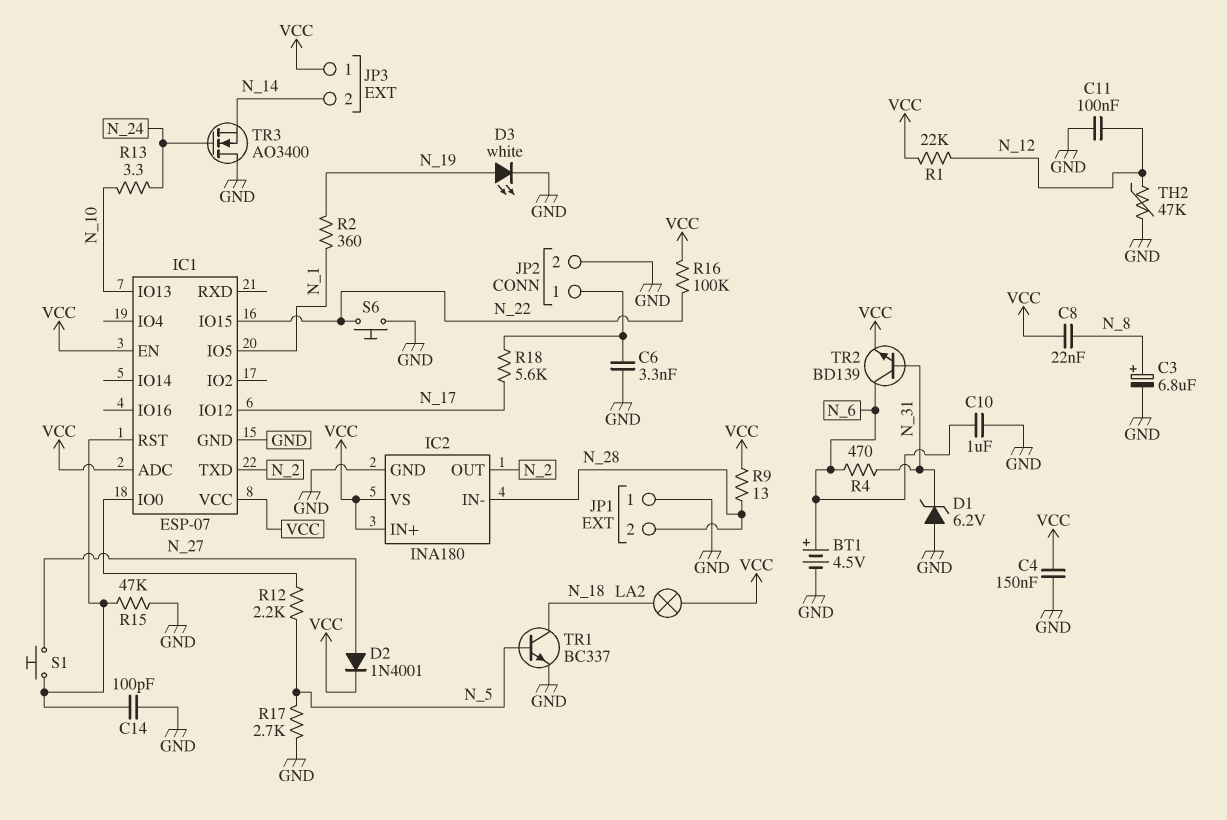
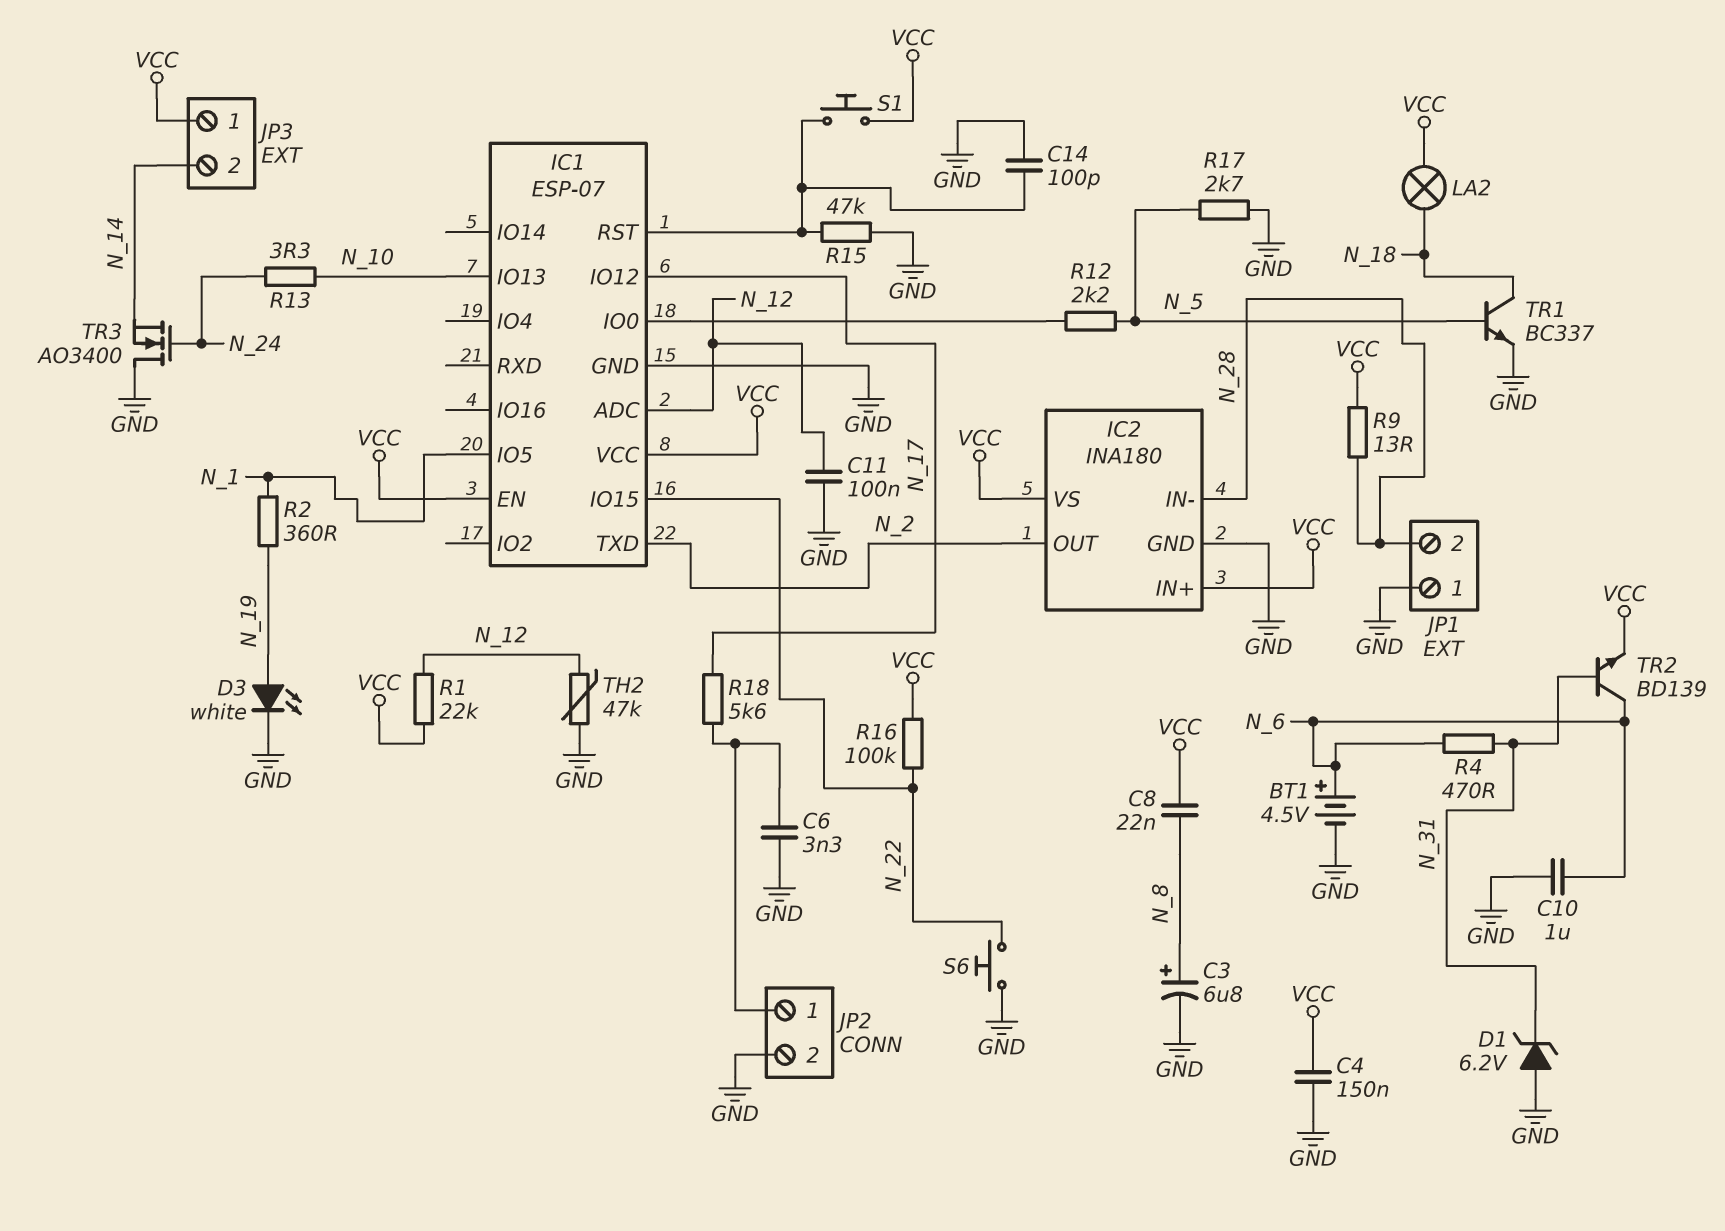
D2: diode 1N4001 (A N_27, K VCC) -> none
IC1 pin ADC: VCC -> N_12
S1: button (IC1/RST, N_27) -> button (IC1/RST, VCC)

